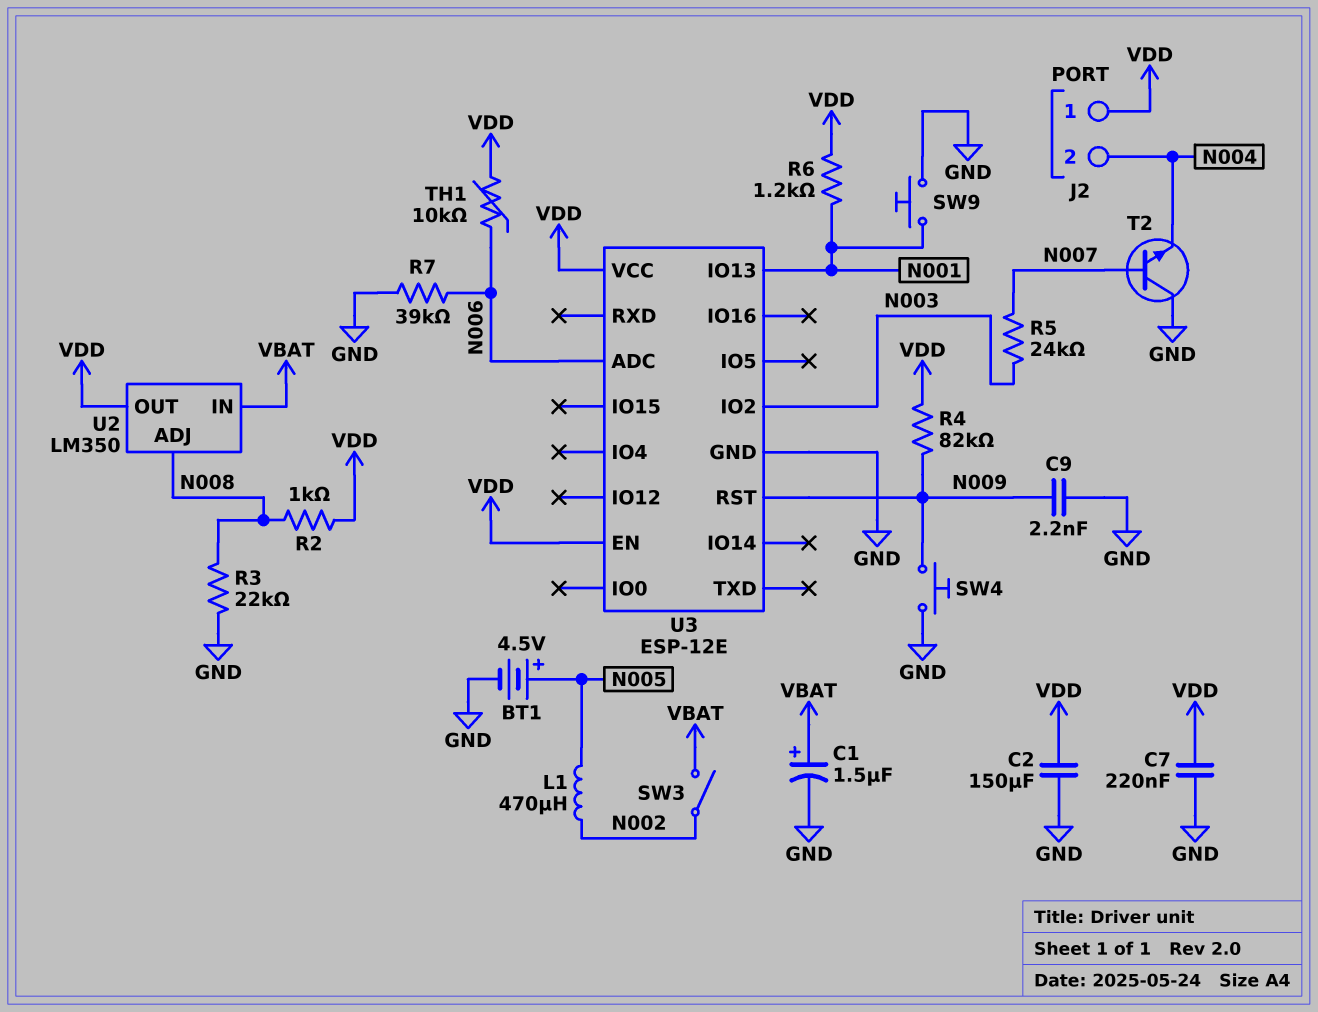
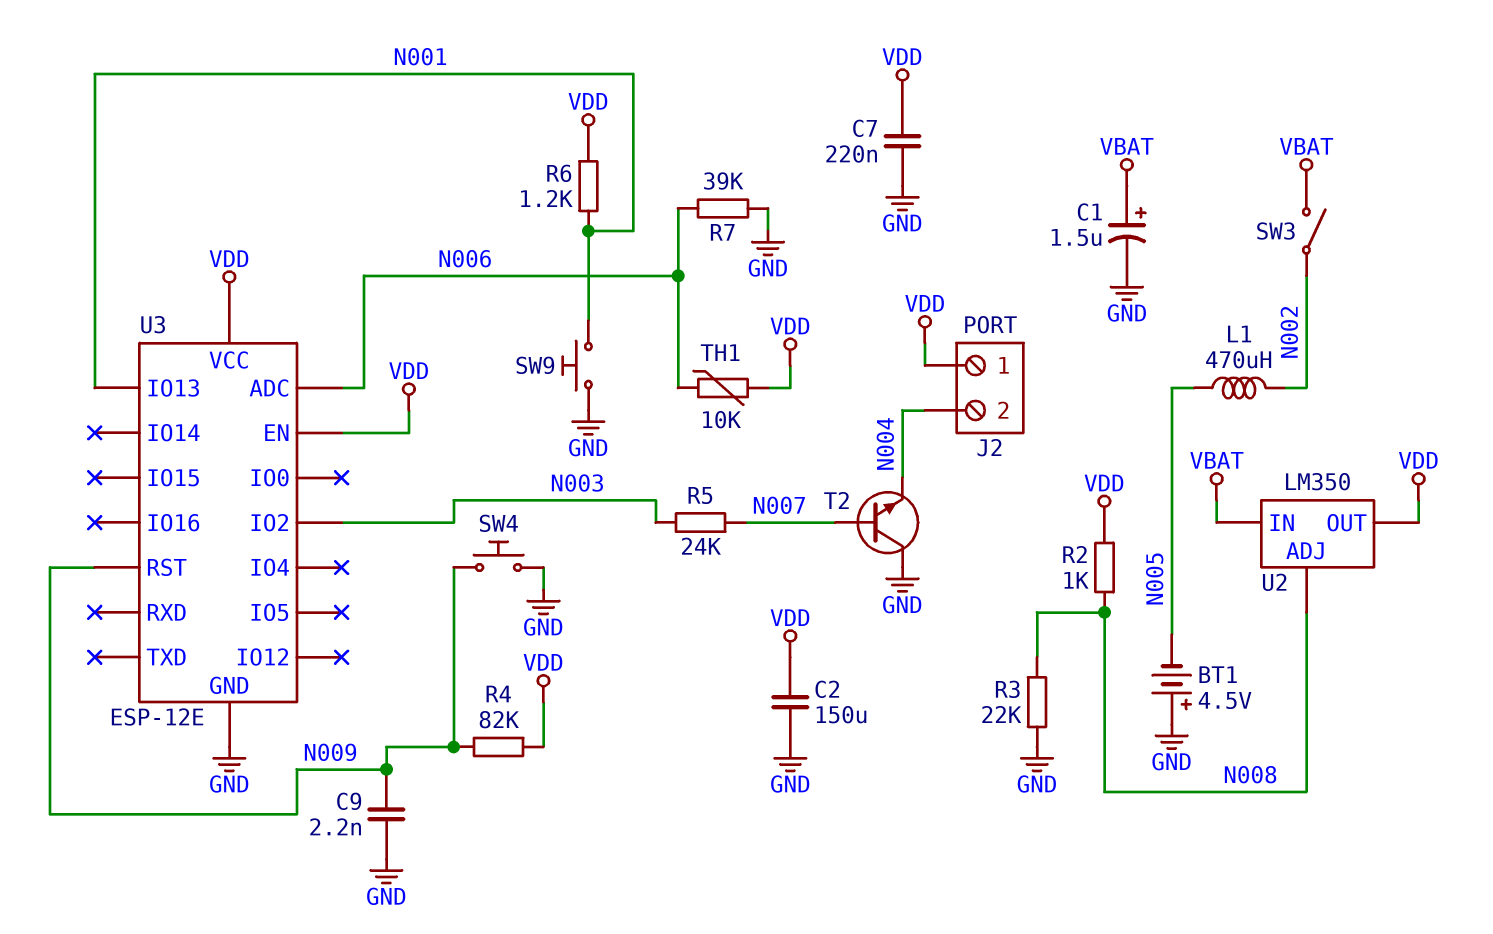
BT1: 4.5V (plus N005, minus GND) -> 4.5V (plus GND, minus N005)

